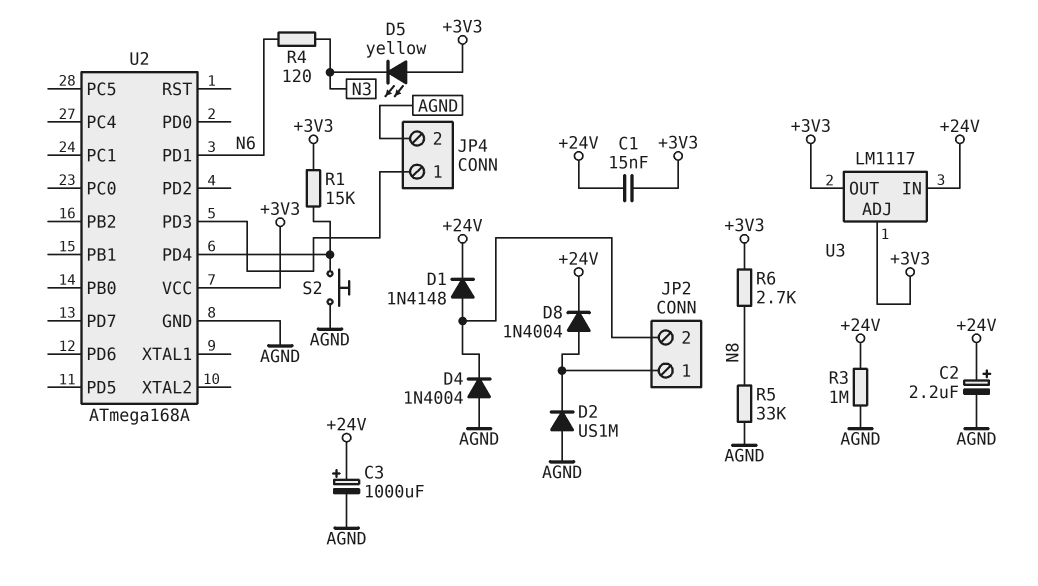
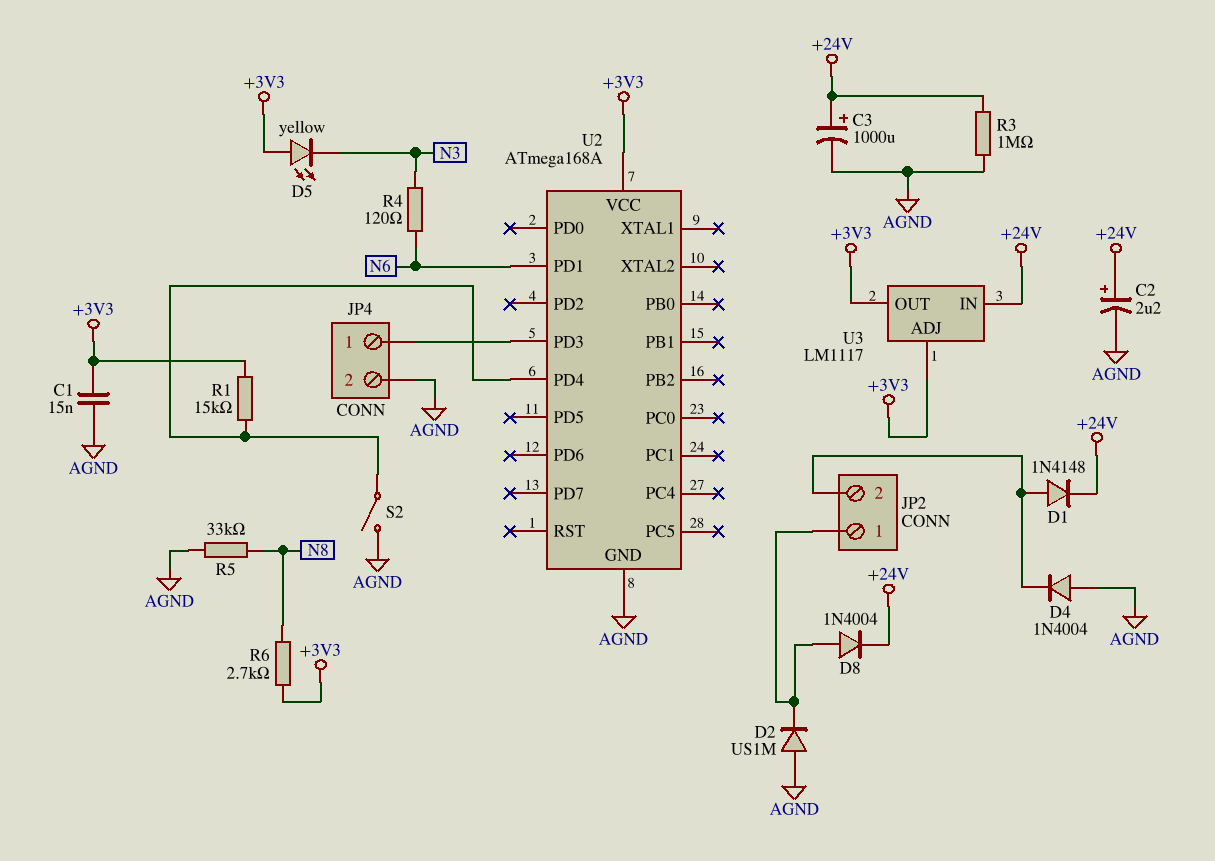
C1: 15nF (+3V3, +24V) -> 15nF (+3V3, AGND)
S2: button (AGND, U2/PD4) -> switch (AGND, U2/PD4)

